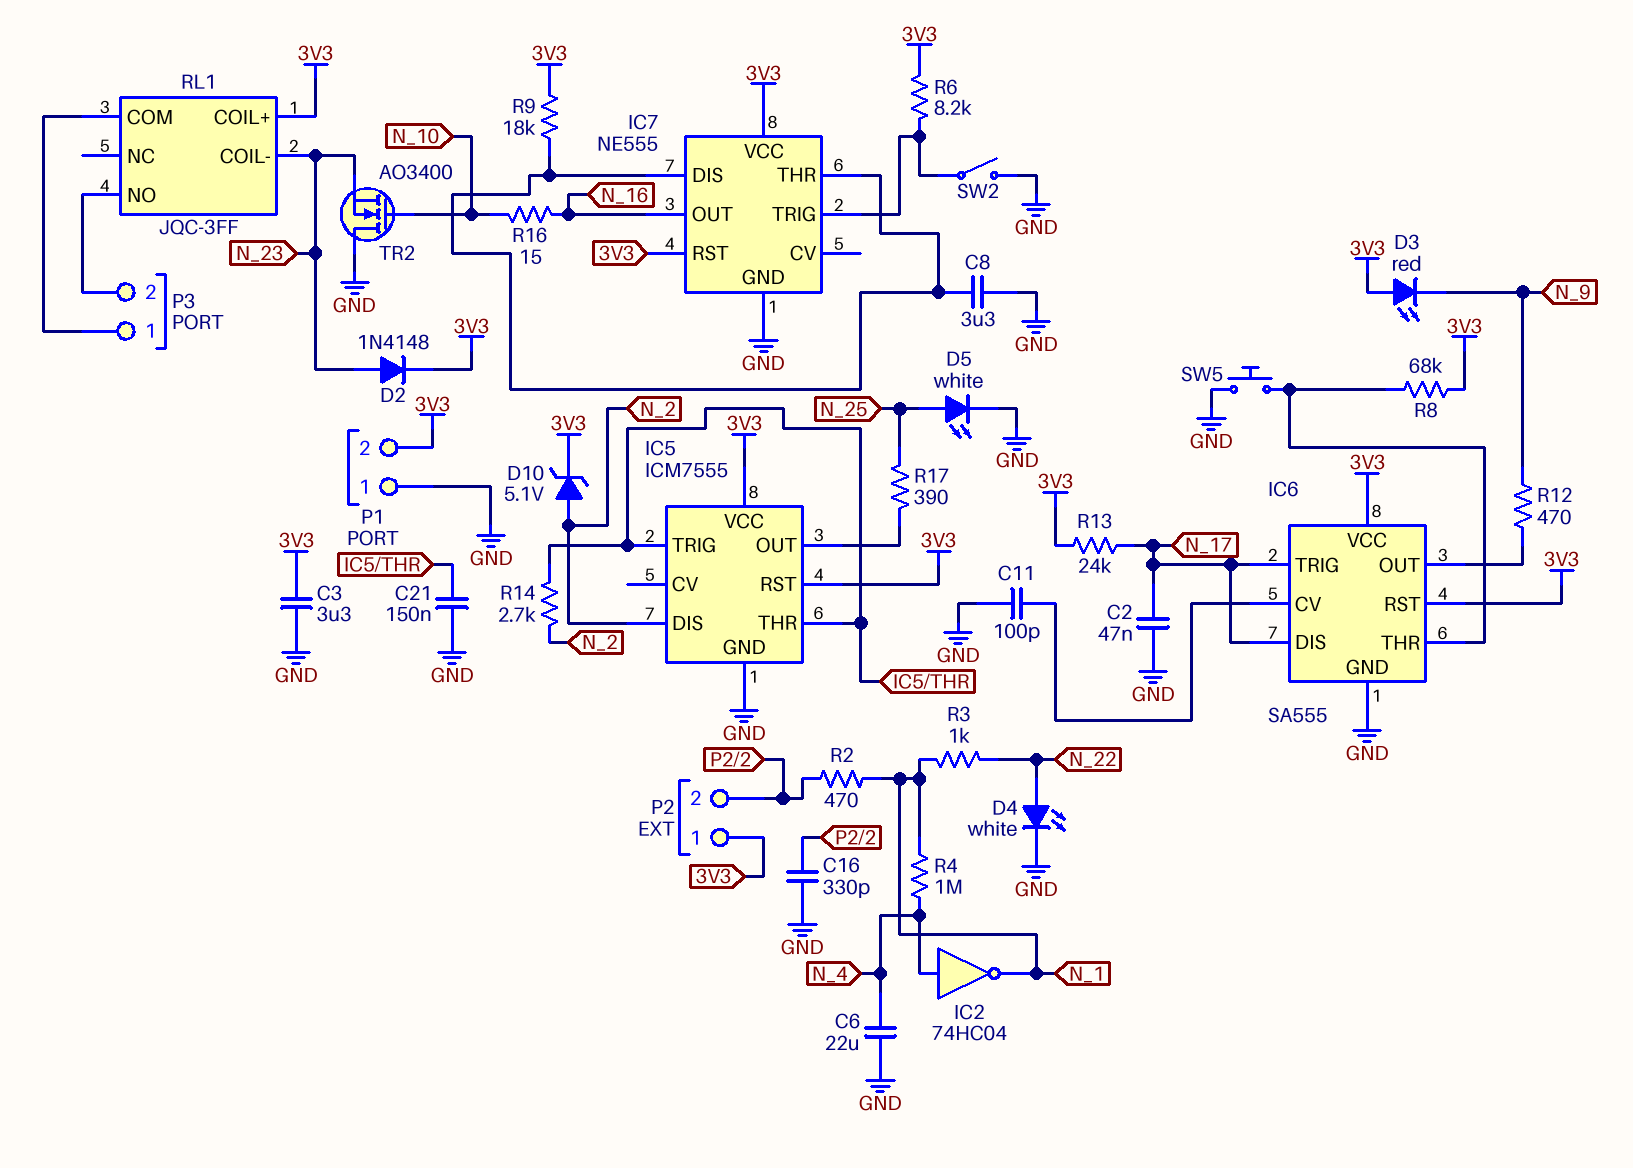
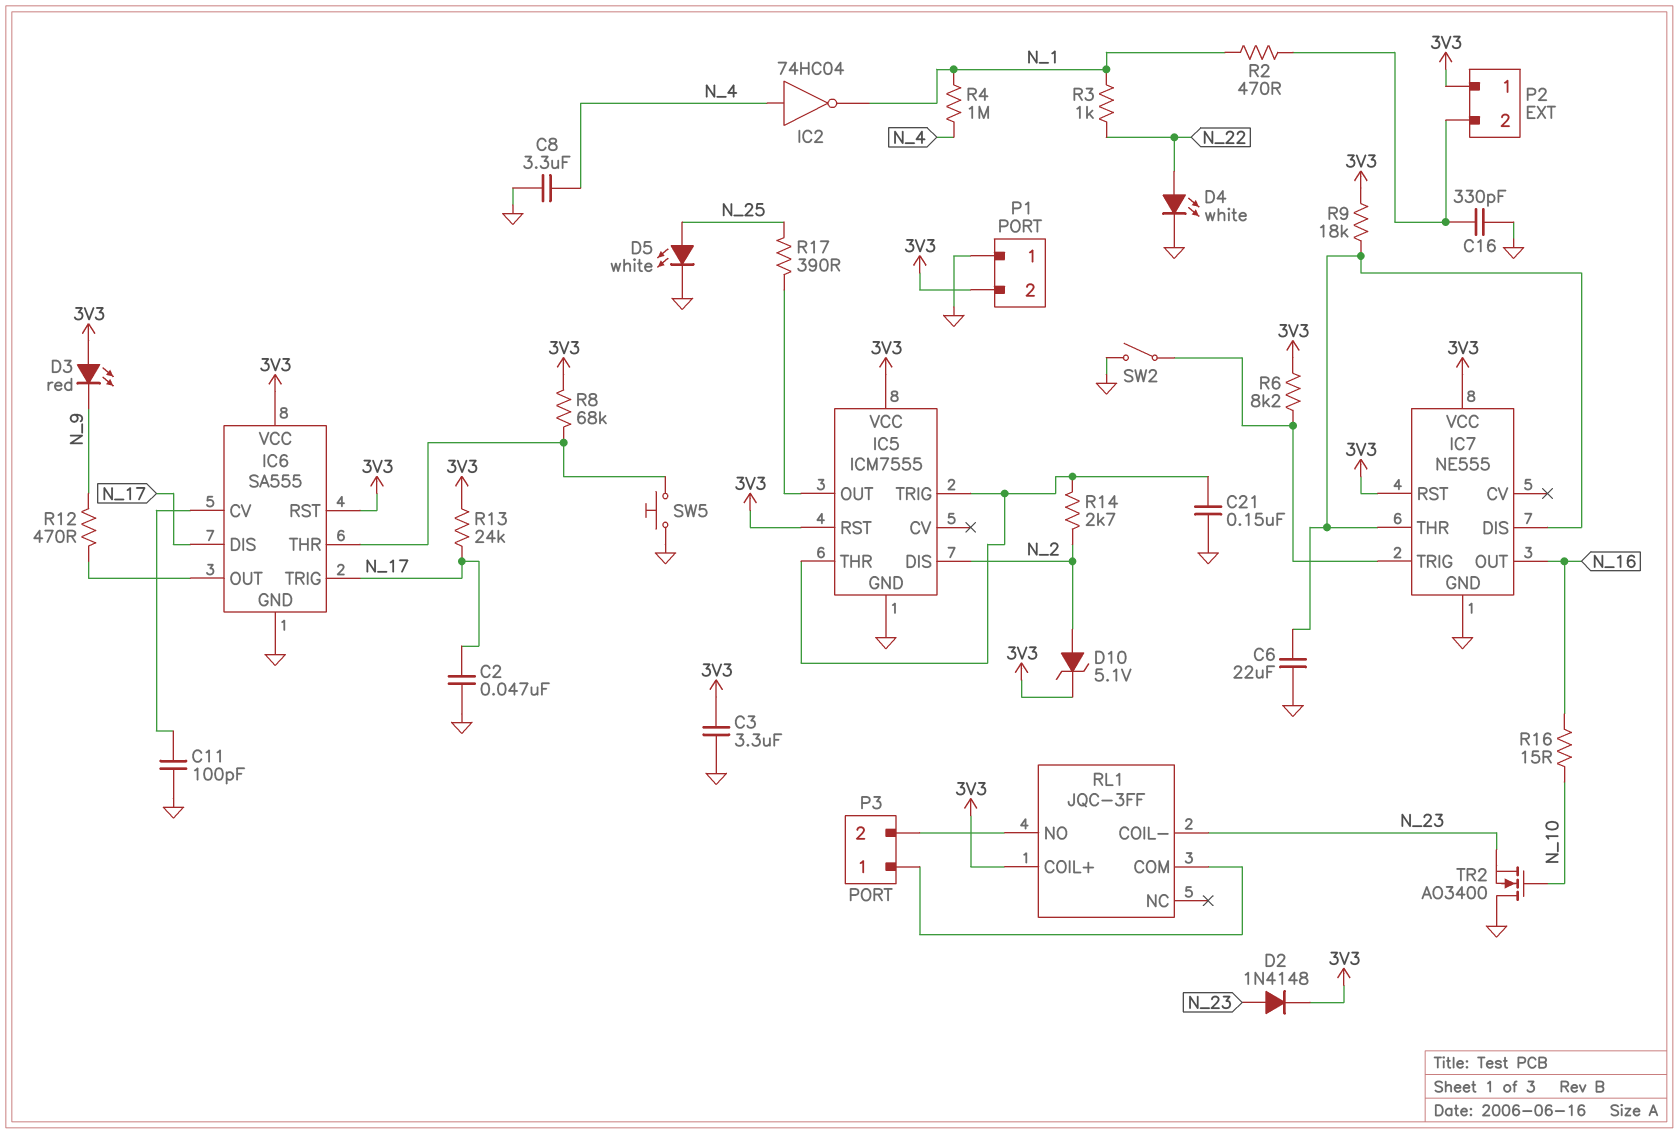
C6: 22uF (GND, N_4) -> 22uF (GND, IC7/DIS)
C8: 3.3uF (GND, IC7/DIS) -> 3.3uF (GND, N_4)

